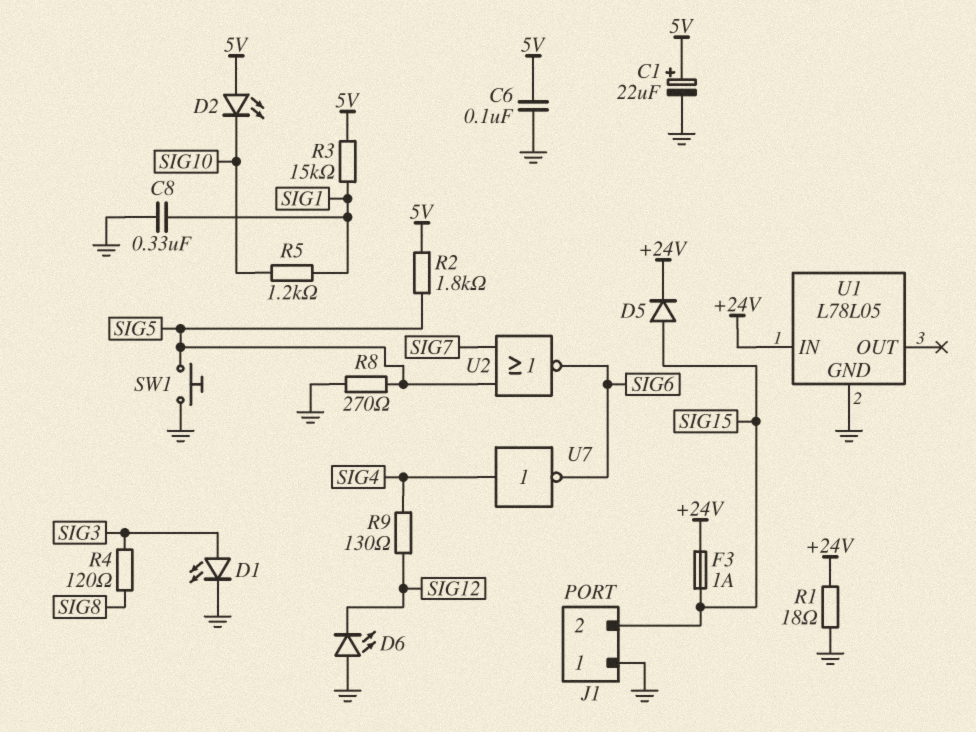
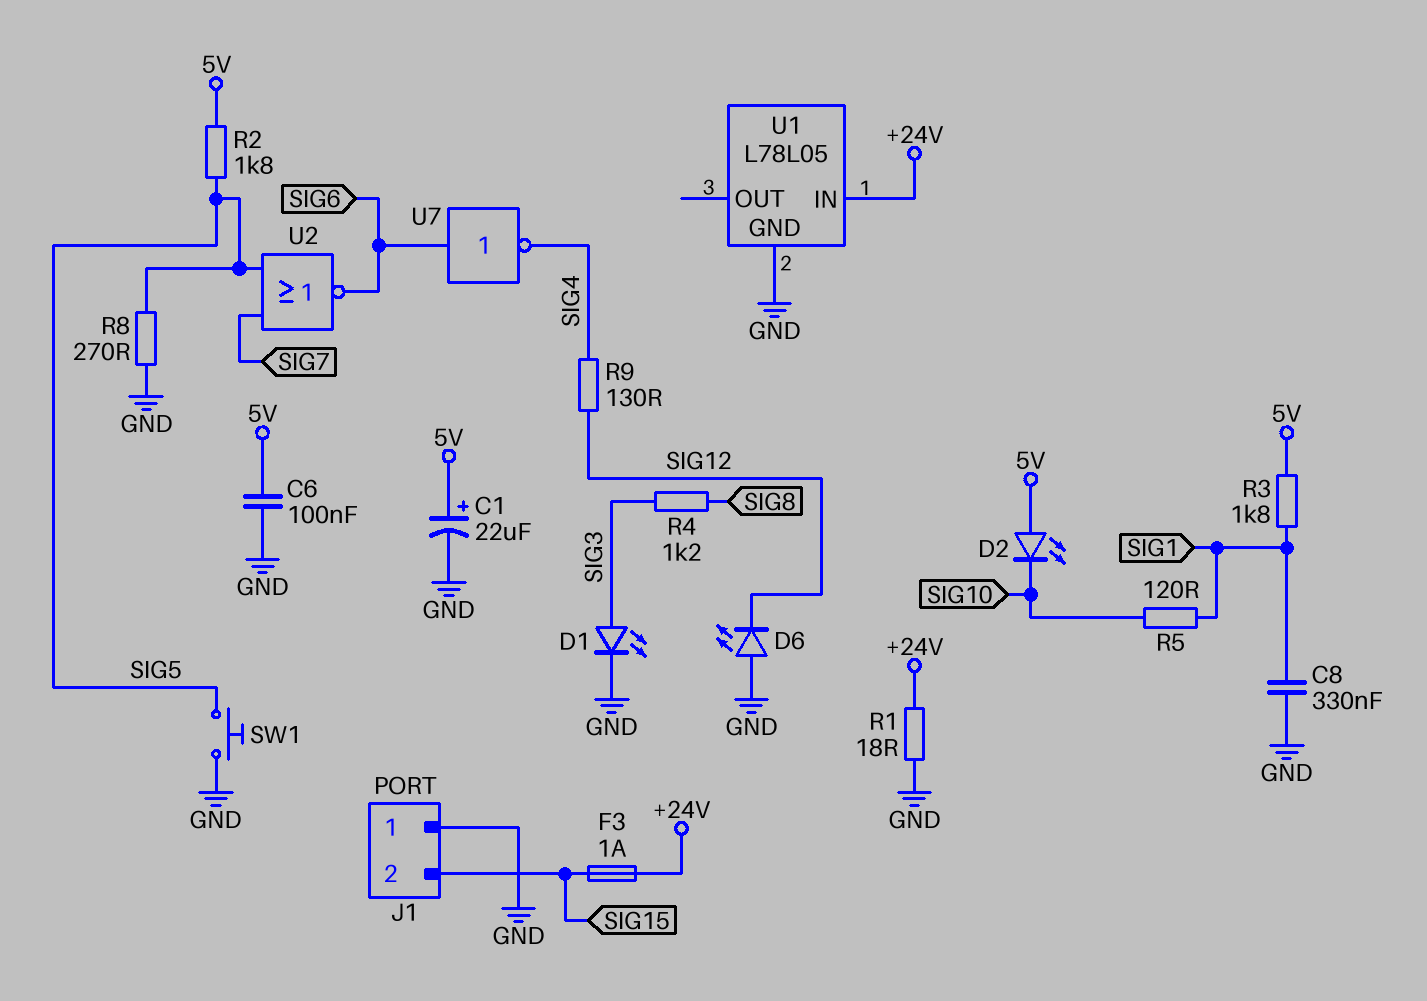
D5: diode (A SIG15, K +24V) -> none
R3: 15k (5V, SIG1) -> 1.8k (5V, SIG1)
R4: 120 (SIG3, SIG8) -> 1.2k (SIG3, SIG8)
R5: 1.2k (SIG1, SIG10) -> 120 (SIG1, SIG10)
U7: NOT (in SIG4, out SIG6) -> NOT (in SIG6, out SIG4)

